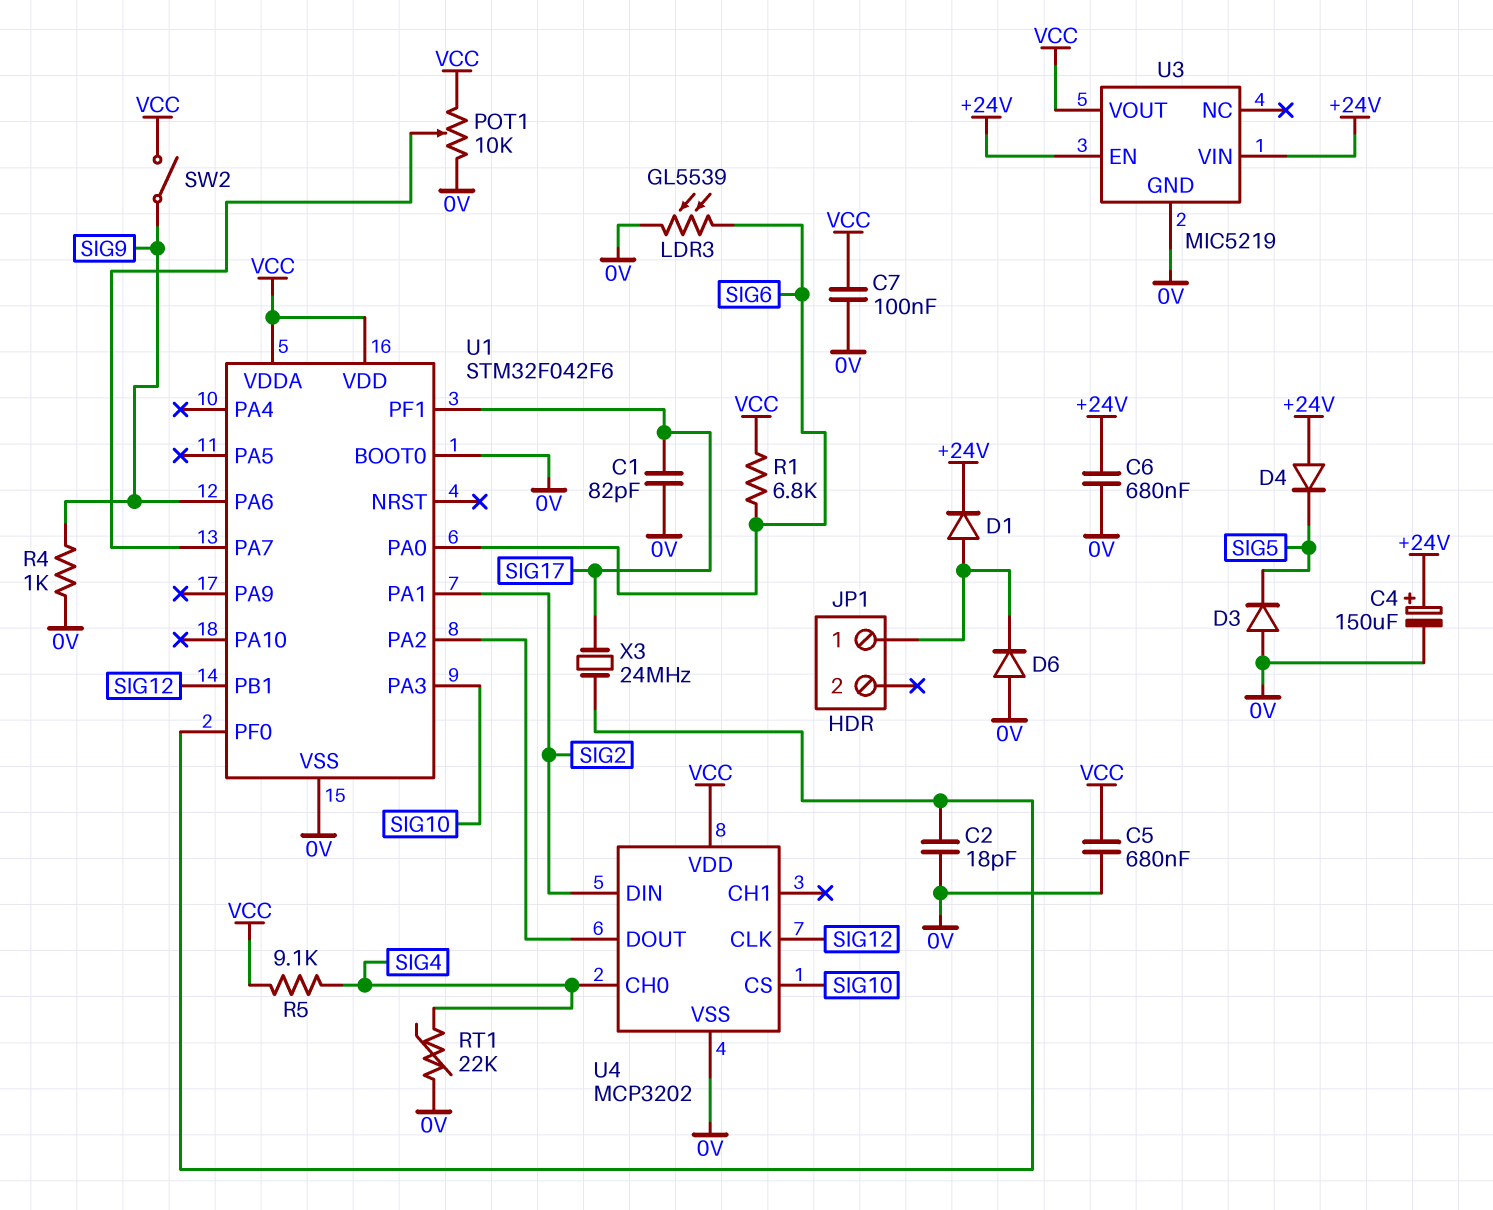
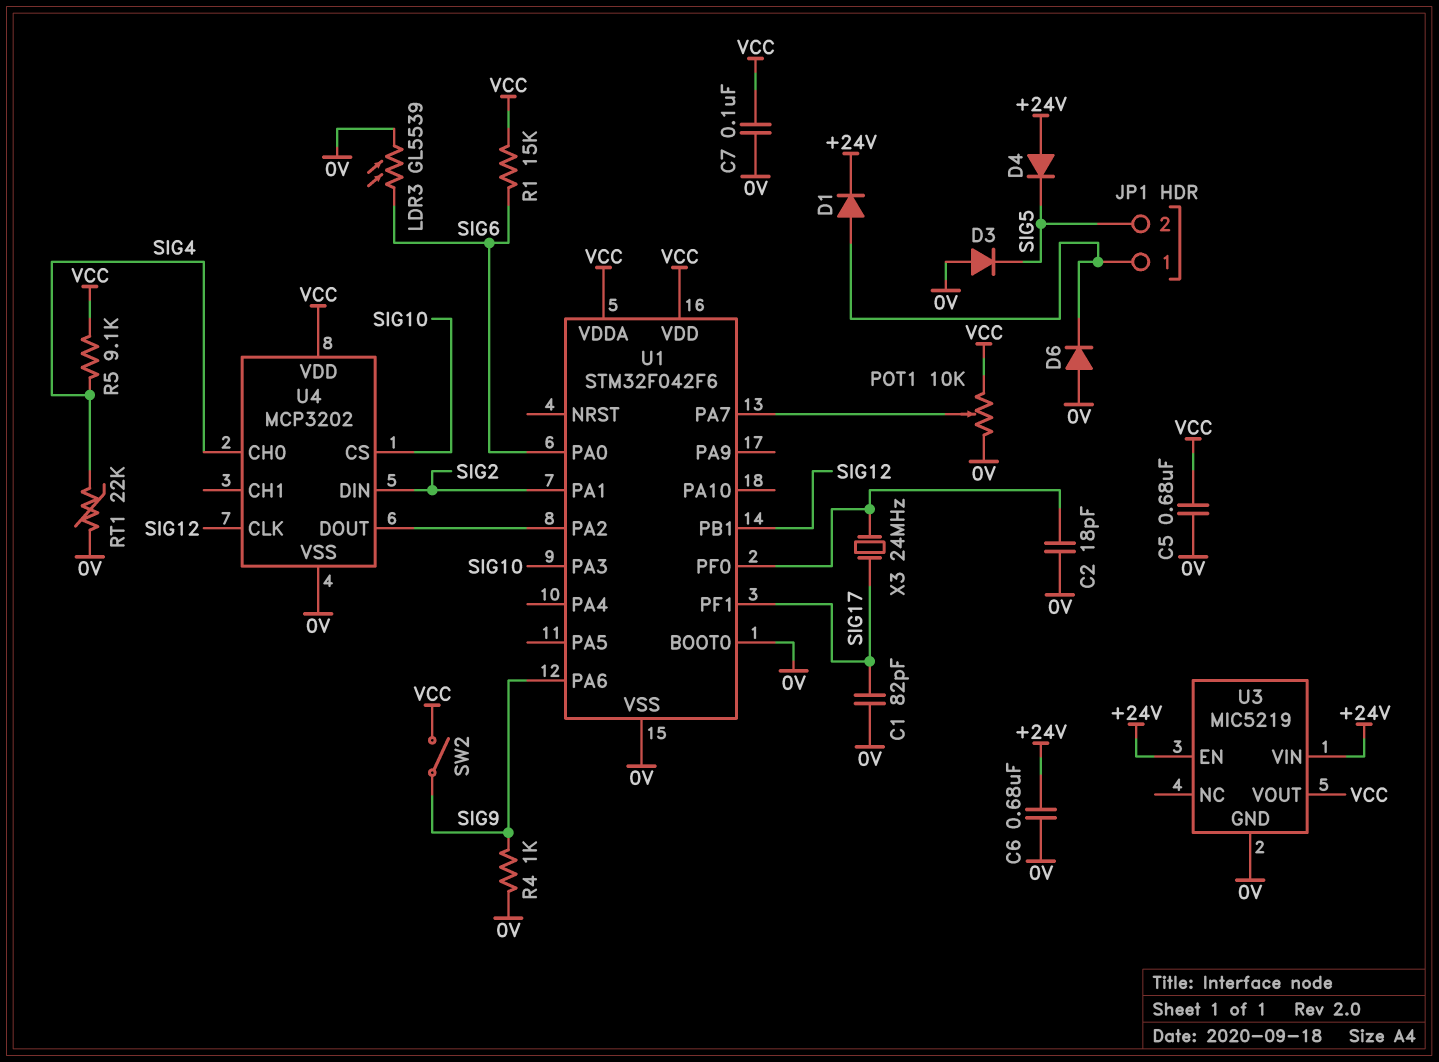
C4: 150uF (plus +24V, minus 0V) -> none
JP1 pin 2: none -> SIG5
R1: 6.8k (SIG6, VCC) -> 15k (SIG6, VCC)

